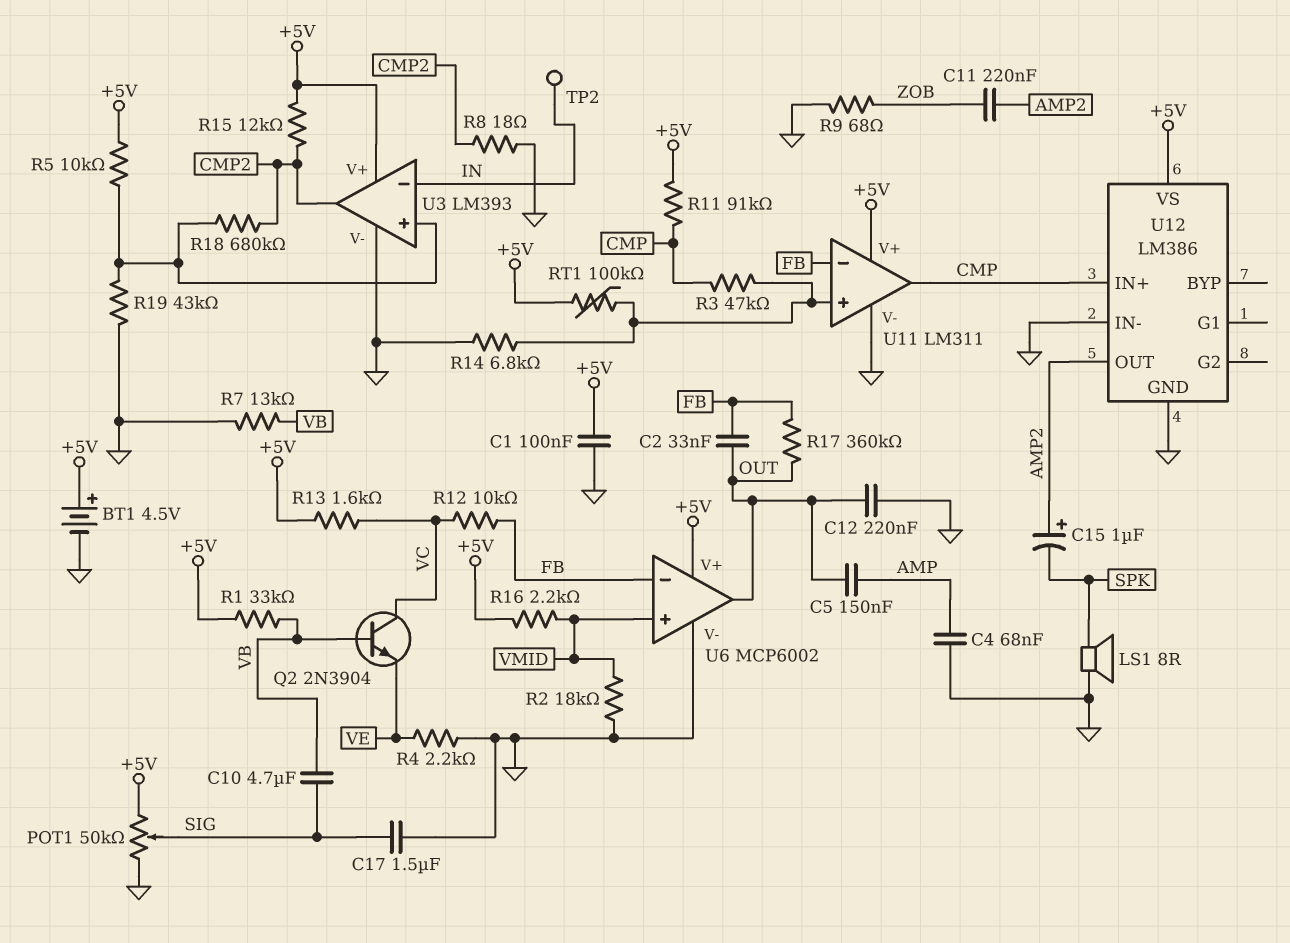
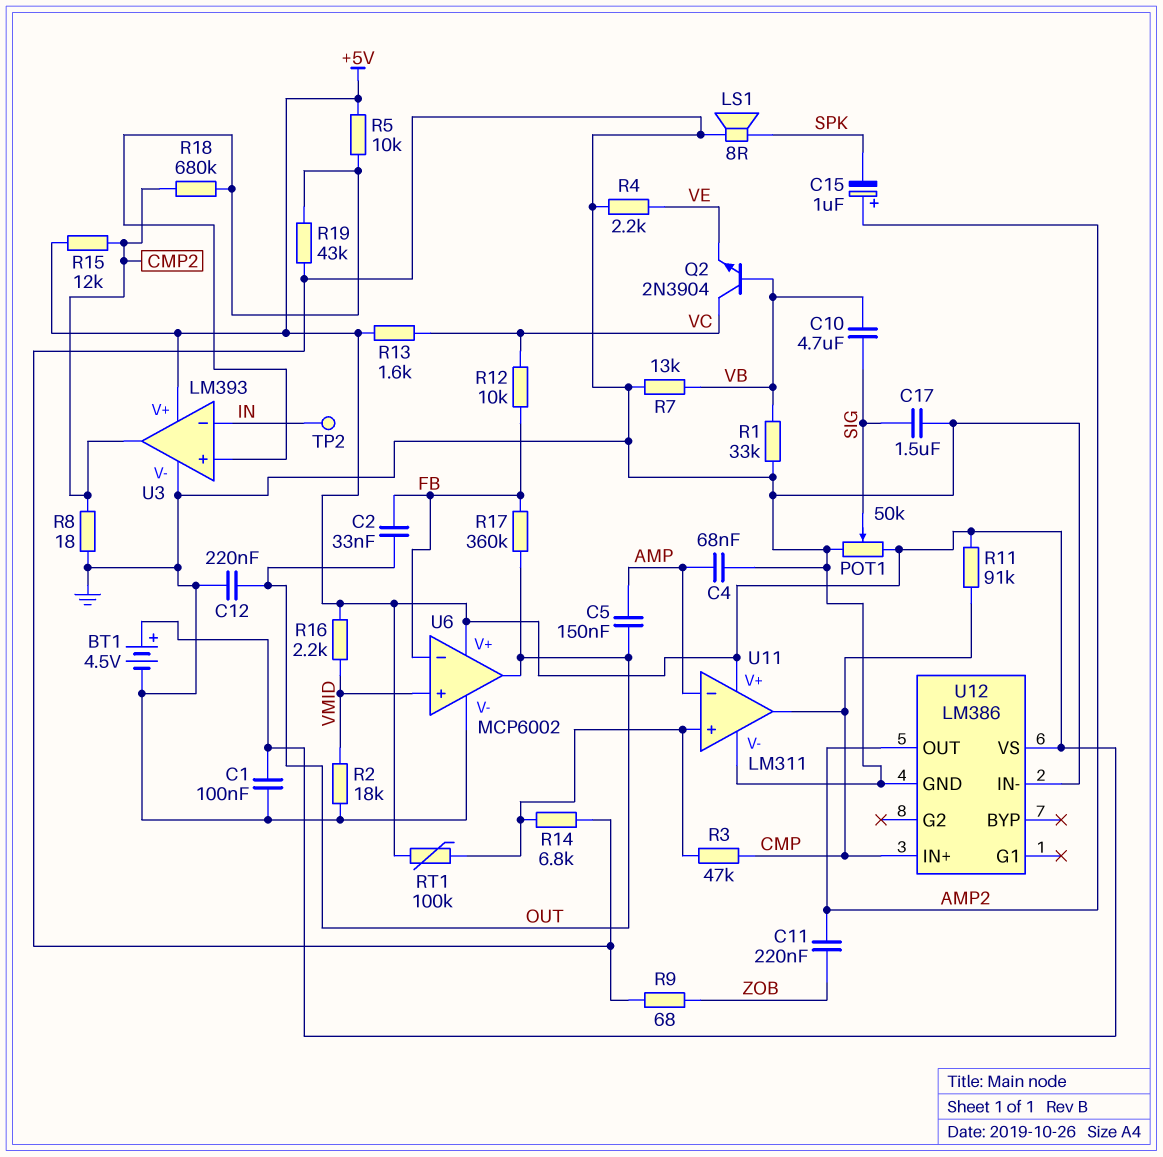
R1: 33k (+5V, VB) -> 33k (GND, VB)
U11 pin in-: FB -> AMP

